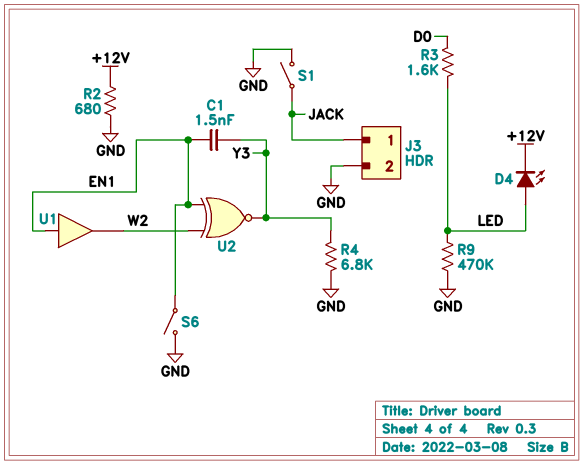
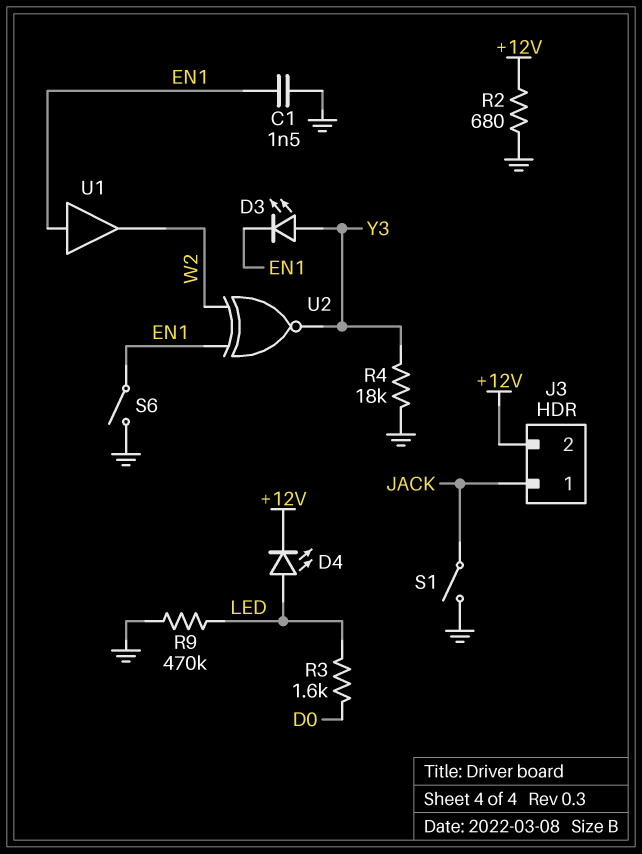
C1: 1.5nF (EN1, Y3) -> 1.5nF (EN1, GND)
D3: none -> LED (A Y3, K EN1)
J3 pin 2: GND -> +12V
R4: 6.8k (GND, Y3) -> 18k (GND, Y3)

